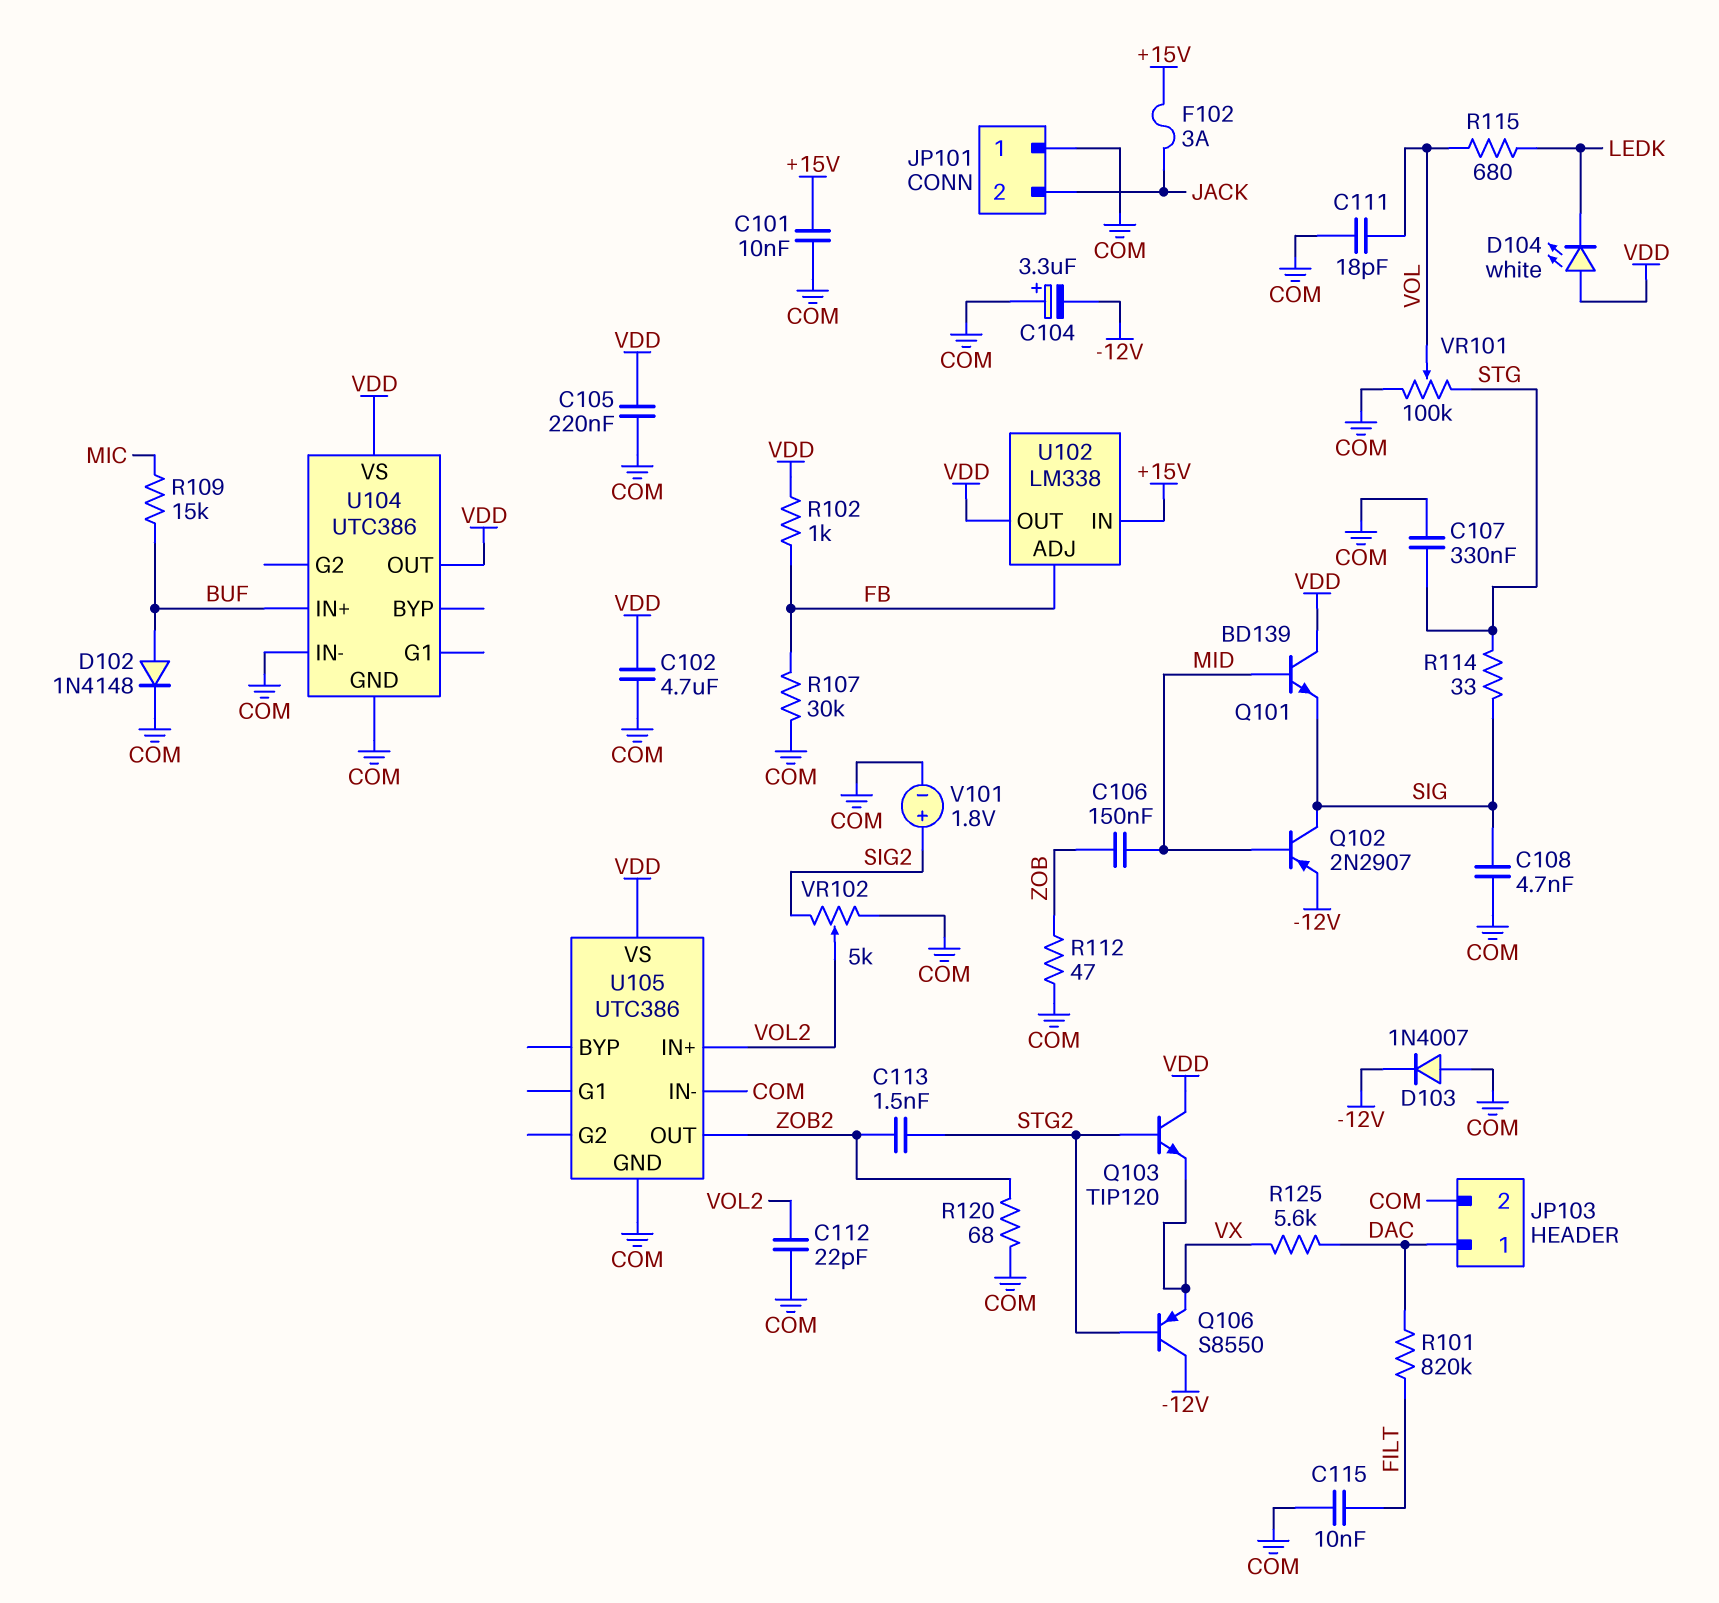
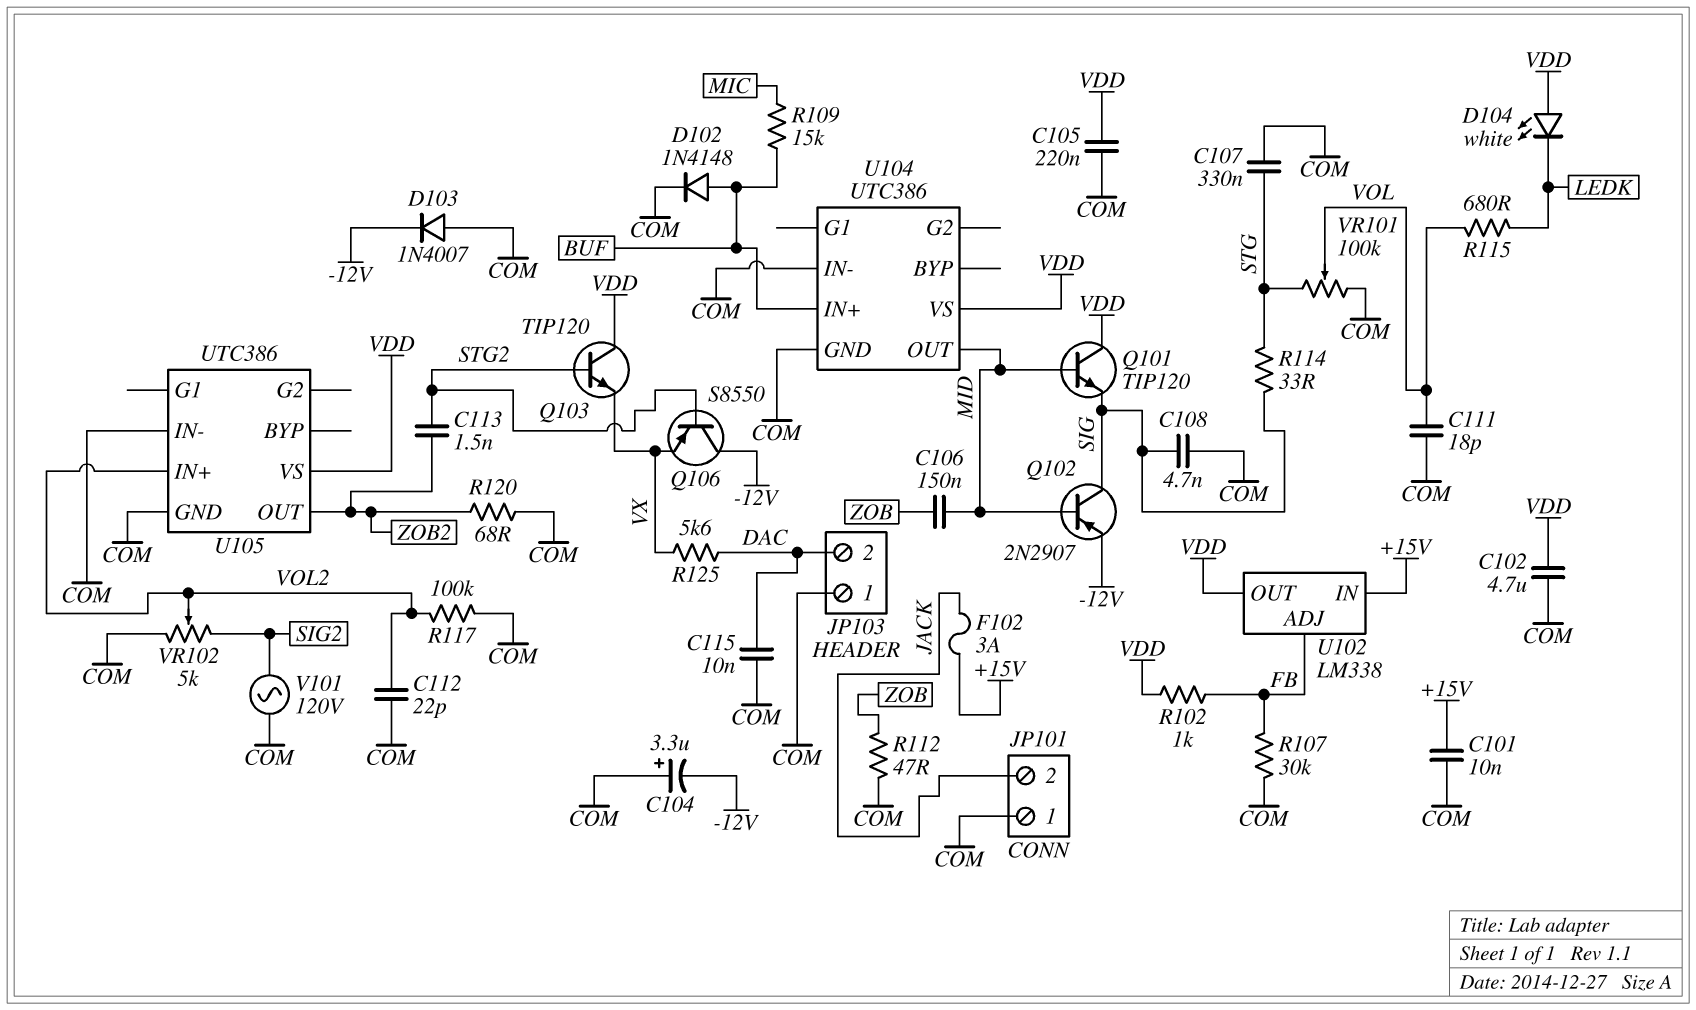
C115: 10nF (COM, FILT) -> 10nF (COM, DAC)
JP103 pin 1: DAC -> COM
JP103 pin 2: COM -> DAC
Q101: NPN BD139 (B MID, C VDD, E SIG) -> NPN TIP120 (B MID, C VDD, E SIG)
R101: 820k (DAC, FILT) -> none
R117: none -> 100k (COM, VOL2)
U104 pin OUT: VDD -> MID
V101: 1.8V (plus SIG2, minus COM) -> AC 120V (COM, SIG2)

